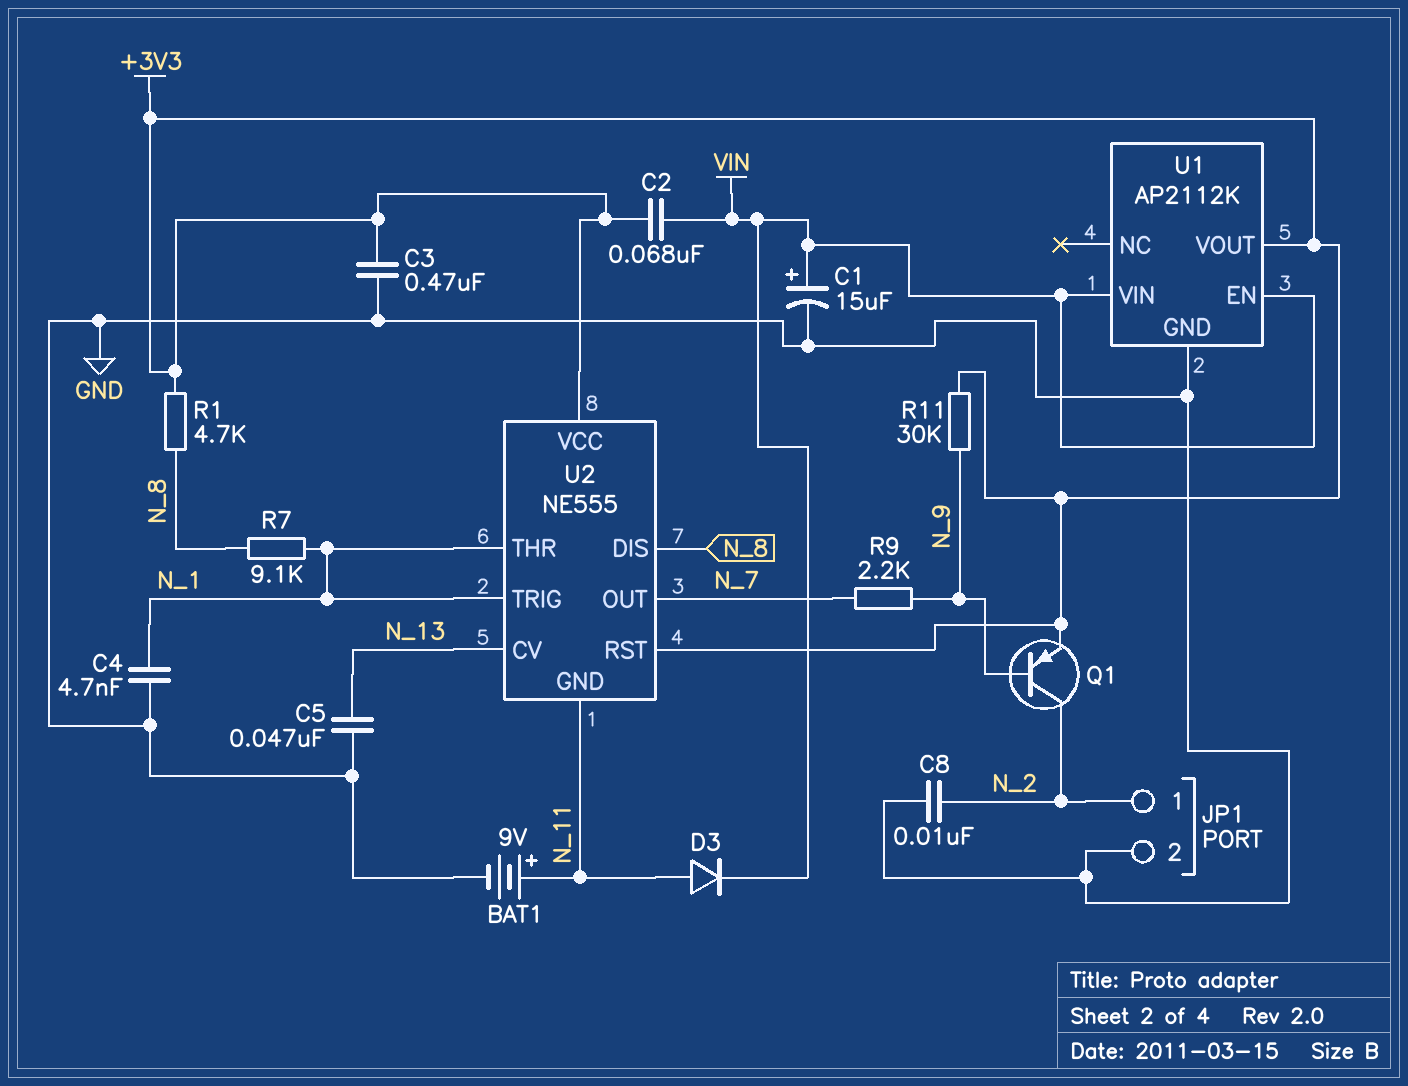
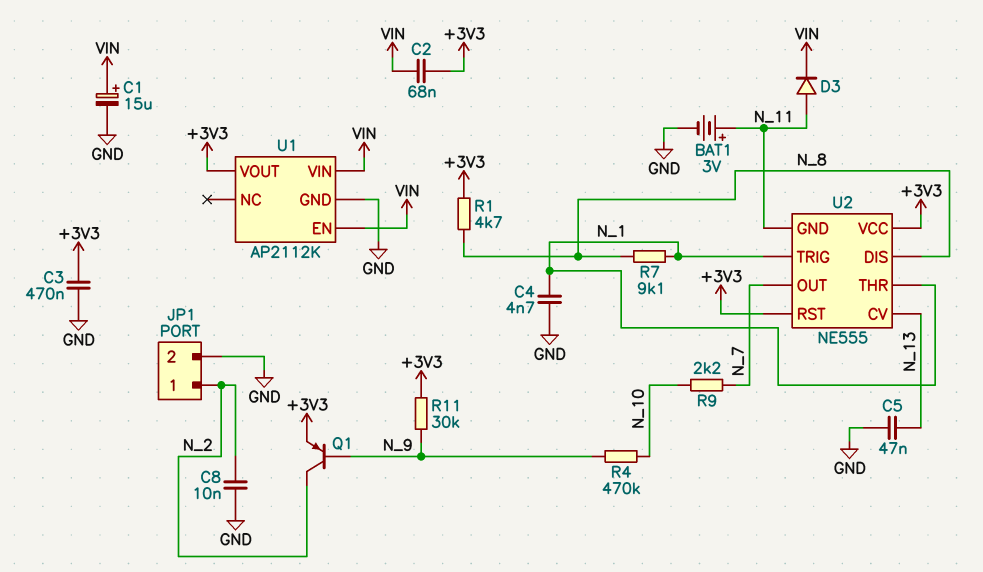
BAT1: 9V (plus N_11, minus GND) -> 3V (plus N_11, minus GND)
R4: none -> 470k (N_9, N_10)
R9: 2.2k (N_7, N_9) -> 2.2k (N_7, N_10)

